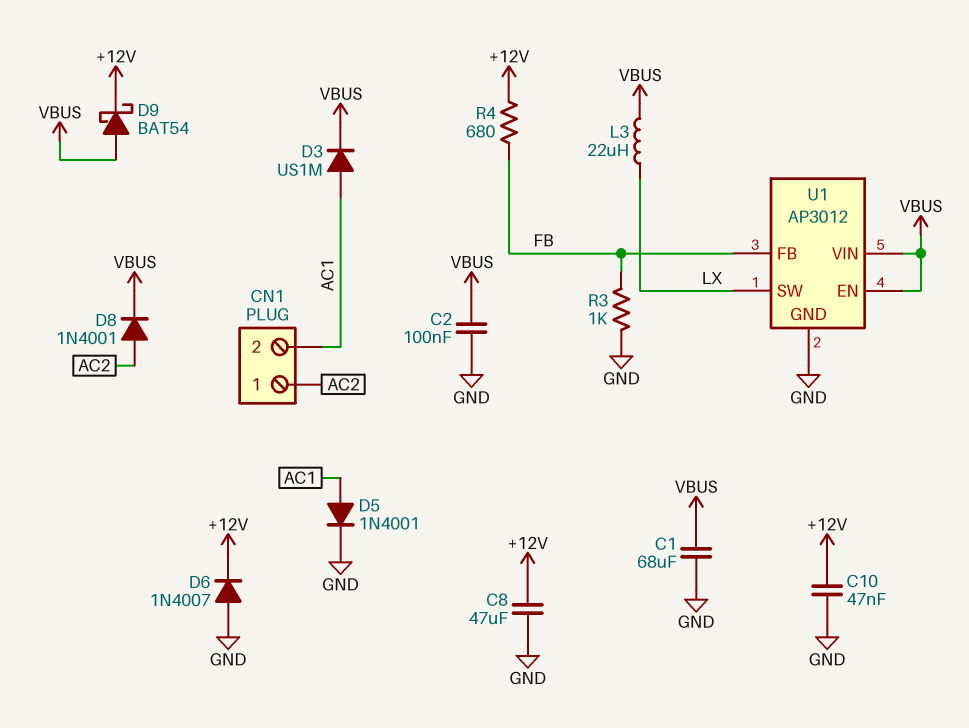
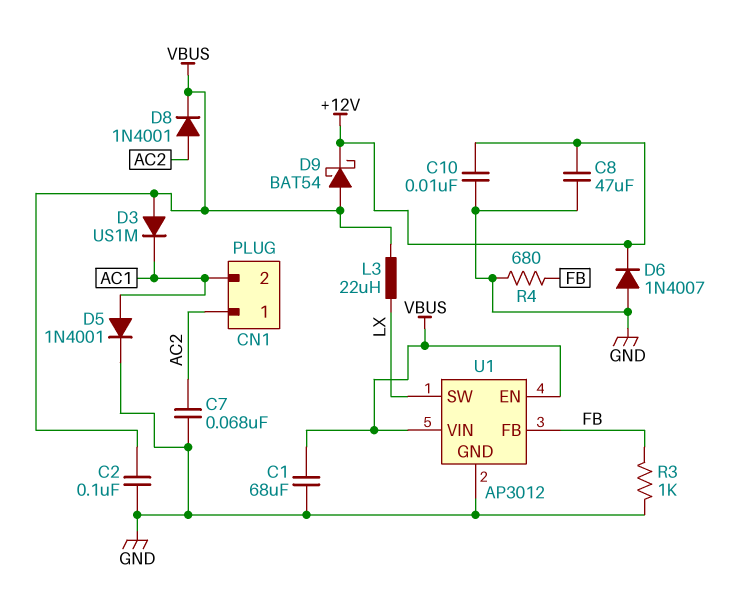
C7: none -> 68nF (AC2, GND)
C10: 47nF (+12V, GND) -> 10nF (+12V, GND)
D3: diode US1M (A AC1, K VBUS) -> diode US1M (A VBUS, K AC1)
R4: 680 (+12V, FB) -> 680 (FB, GND)

